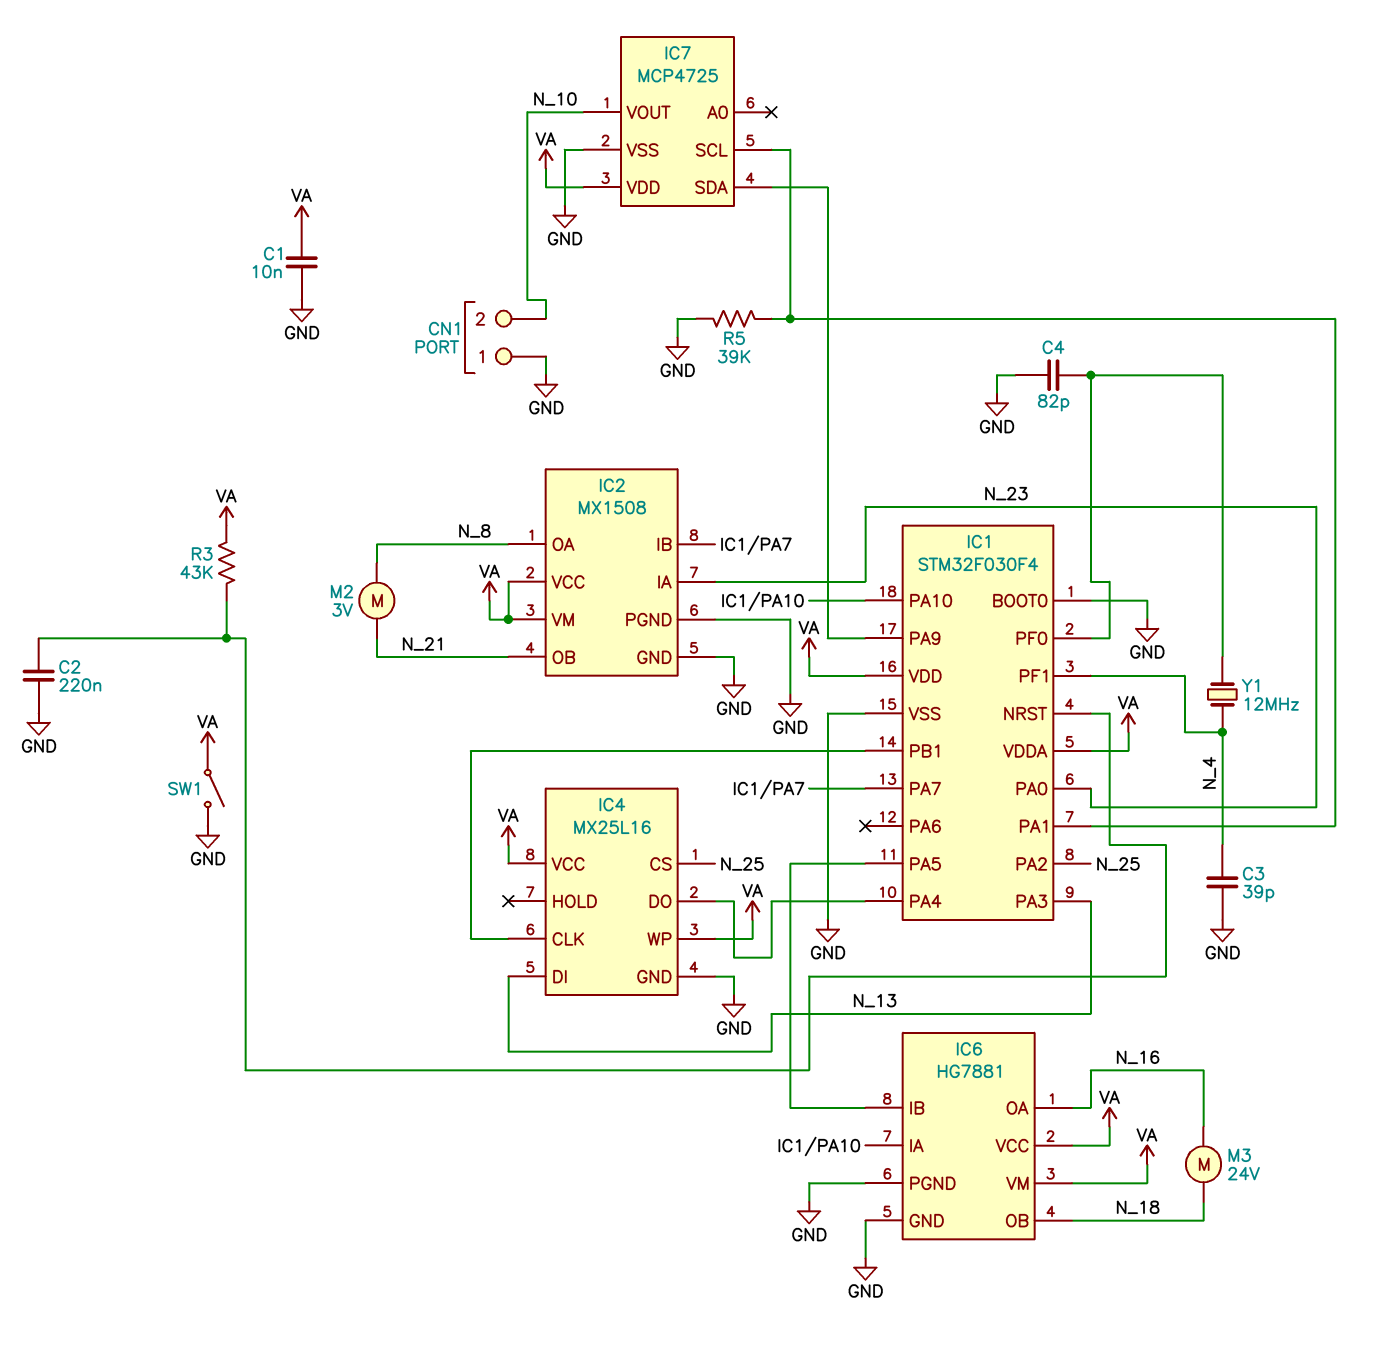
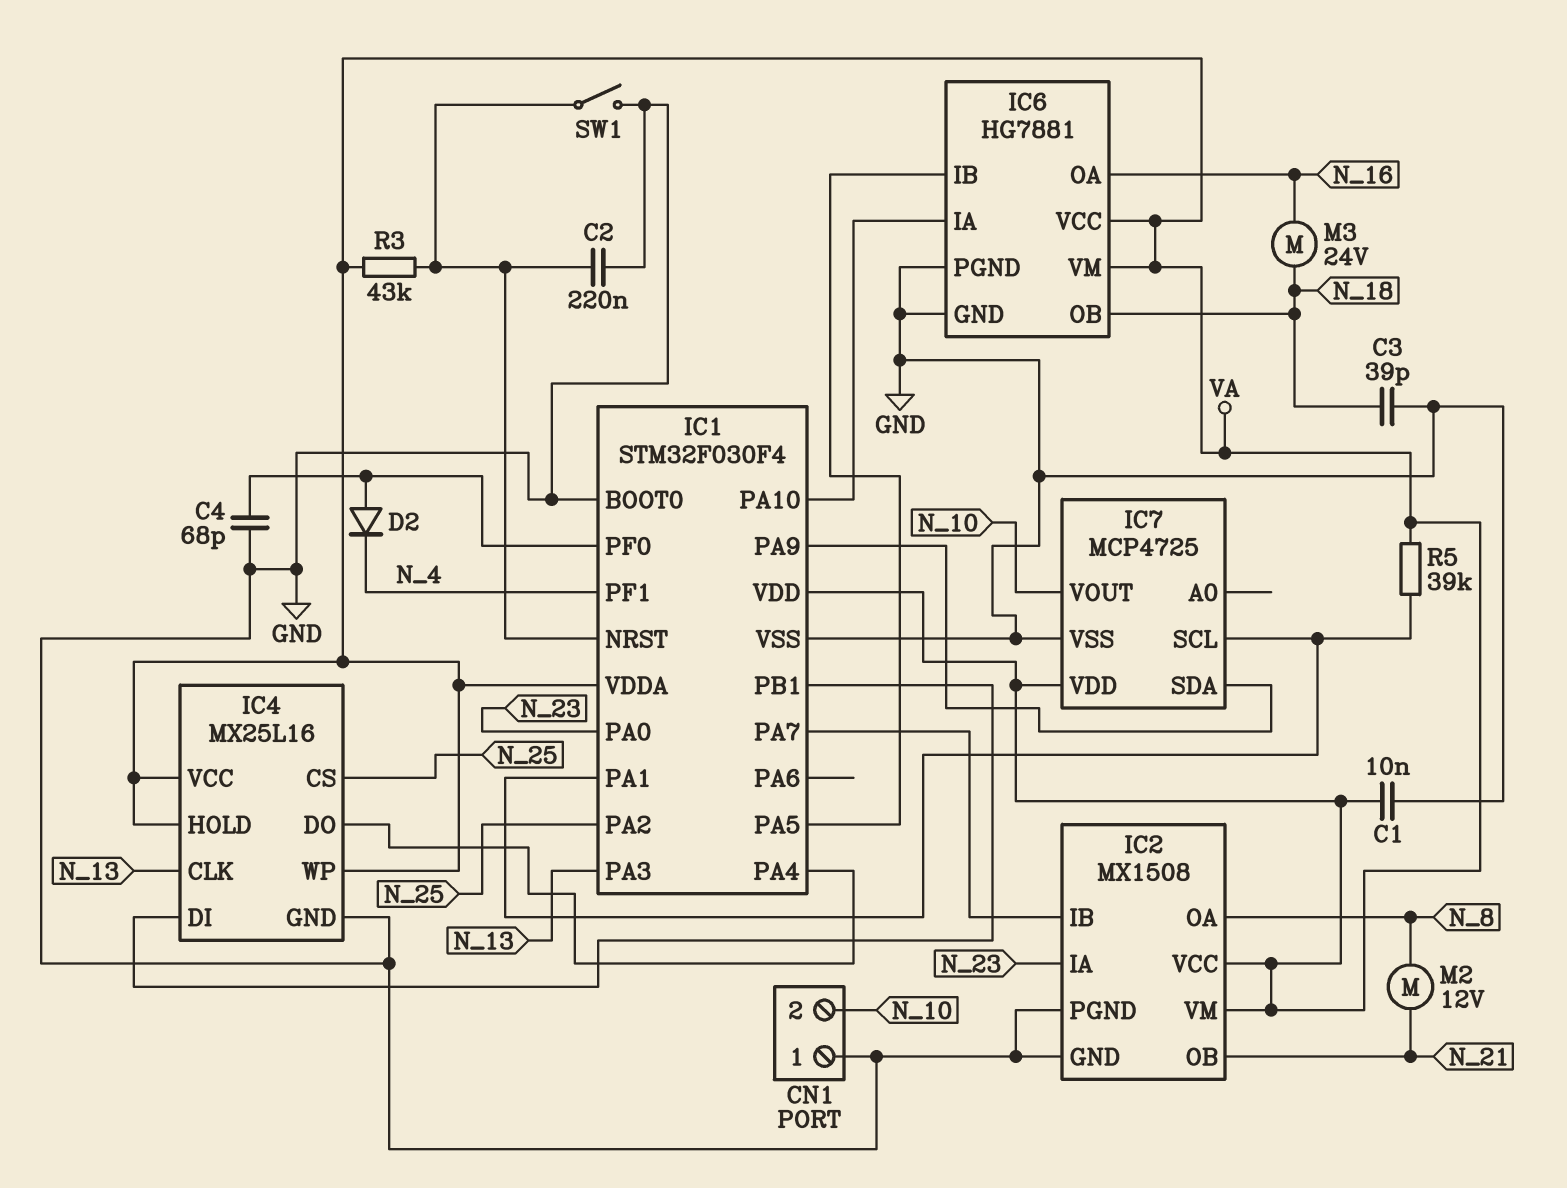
C3: 39pF (GND, N_4) -> 39pF (GND, N_18)
C4: 82pF (GND, IC1/PF0) -> 68pF (GND, IC1/PF0)
D2: none -> diode (A IC1/PF0, K N_4)
IC4 pin CLK: IC1/PB1 -> N_13
IC4 pin DI: N_13 -> IC1/PB1
IC4 pin HOLD: none -> VA
M2: motor 3V (N_8, N_21) -> motor 12V (N_8, N_21)
R5: 39k (GND, IC1/PA1) -> 39k (IC1/PA1, VA)
SW1: switch (GND, VA) -> switch (GND, IC1/NRST)
Y1: 12MHz (IC1/PF0, N_4) -> none

